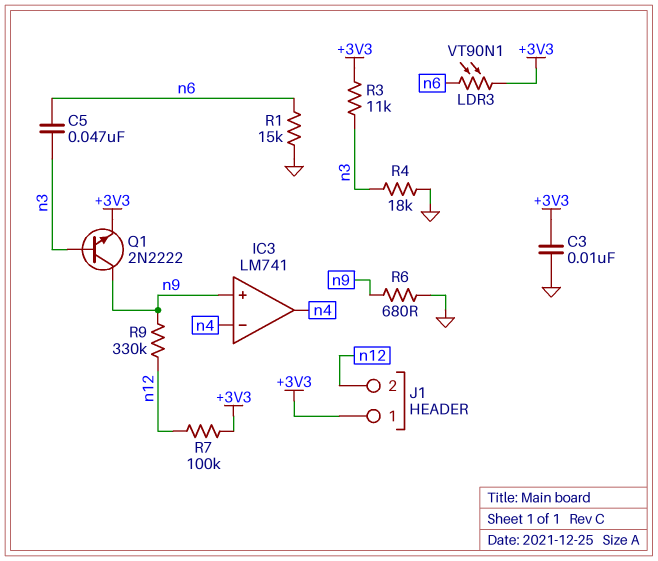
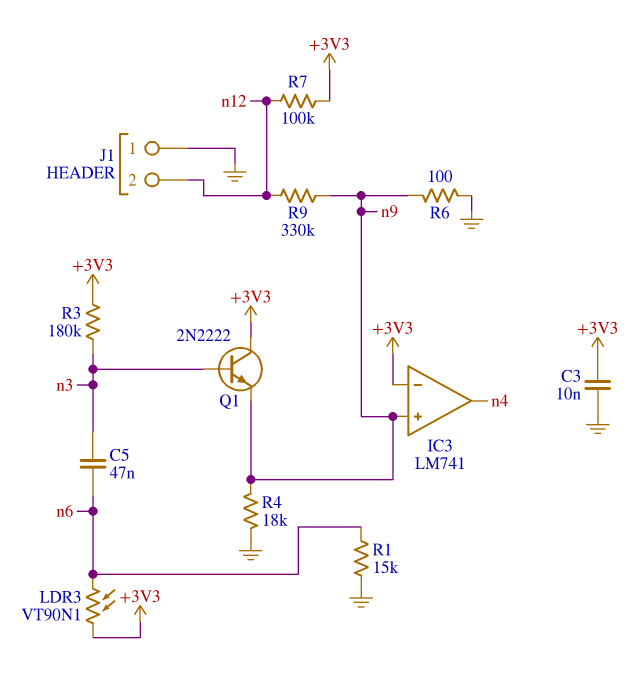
IC3 pin in-: n4 -> +3V3
J1 pin 1: +3V3 -> GND
Q1: NPN 2N2222 (B n3, C n9, E +3V3) -> NPN 2N2222 (B n3, C +3V3, E n9)
R3: 11k (+3V3, n3) -> 180k (+3V3, n3)
R4: 18k (GND, n3) -> 18k (GND, n9)
R6: 680 (GND, n9) -> 100 (GND, n9)

